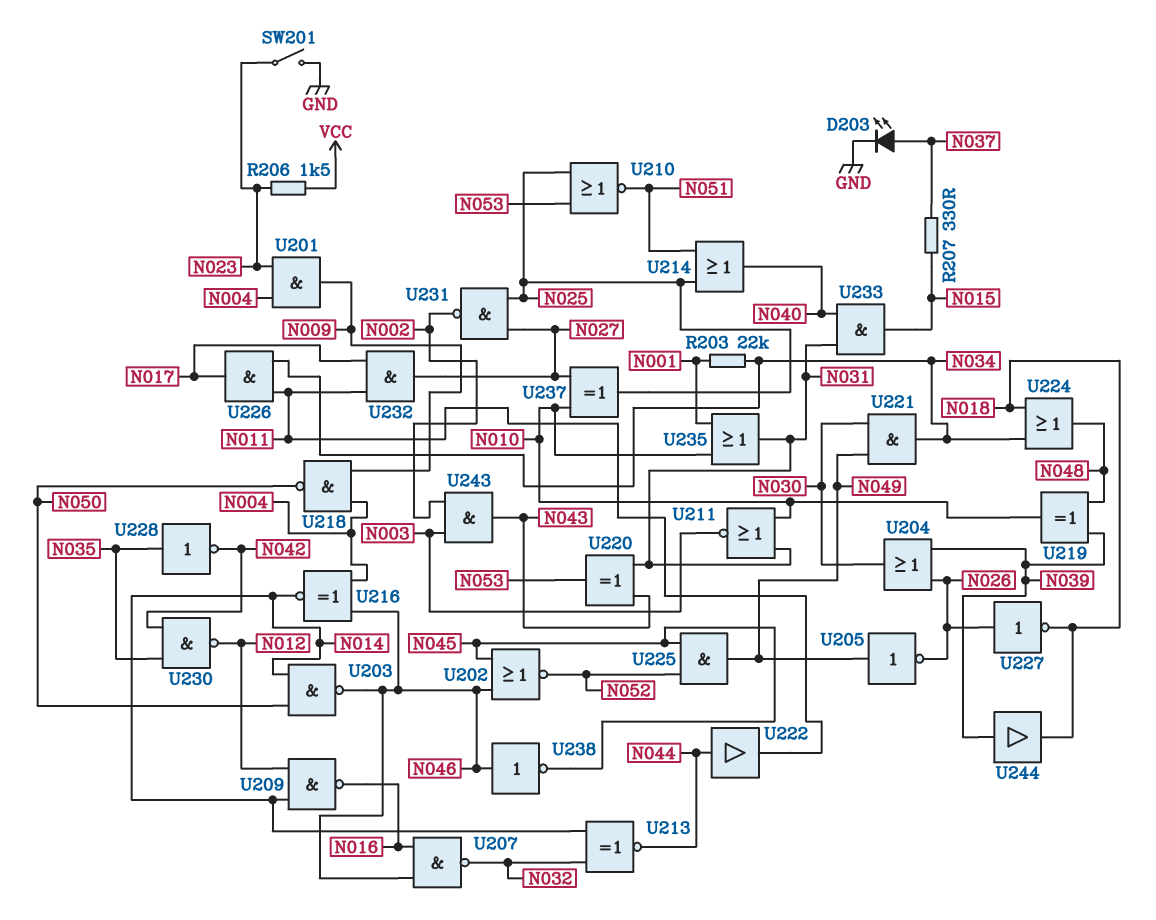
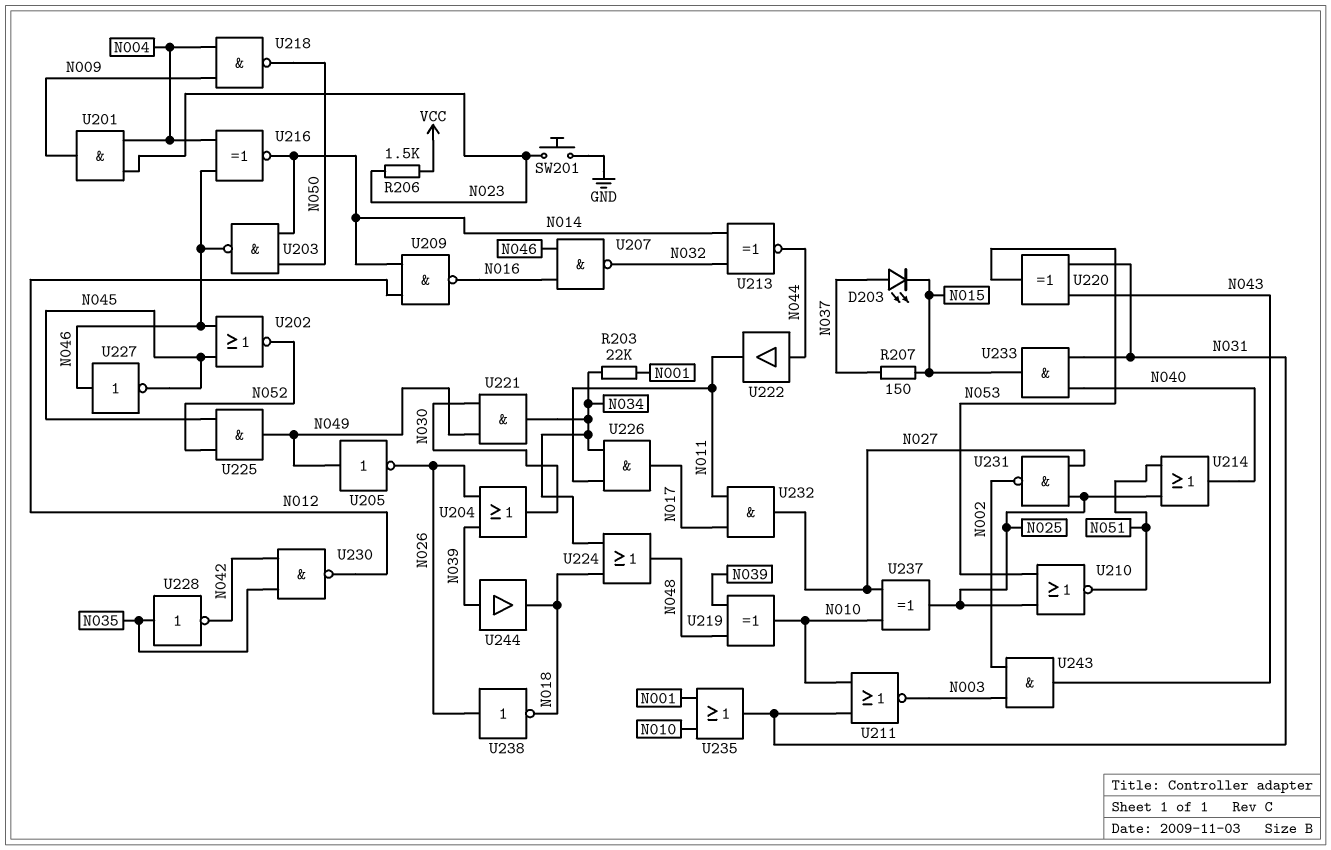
D203: LED (A N037, K GND) -> LED (A N037, K N015)
R207: 330 (N015, N037) -> 150 (N015, N037)
SW201: switch (GND, N023) -> button (GND, N023)
U227: NOT (in N026, out N018) -> NOT (in N046, out N045)
U238: NOT (in N046, out N045) -> NOT (in N026, out N018)

